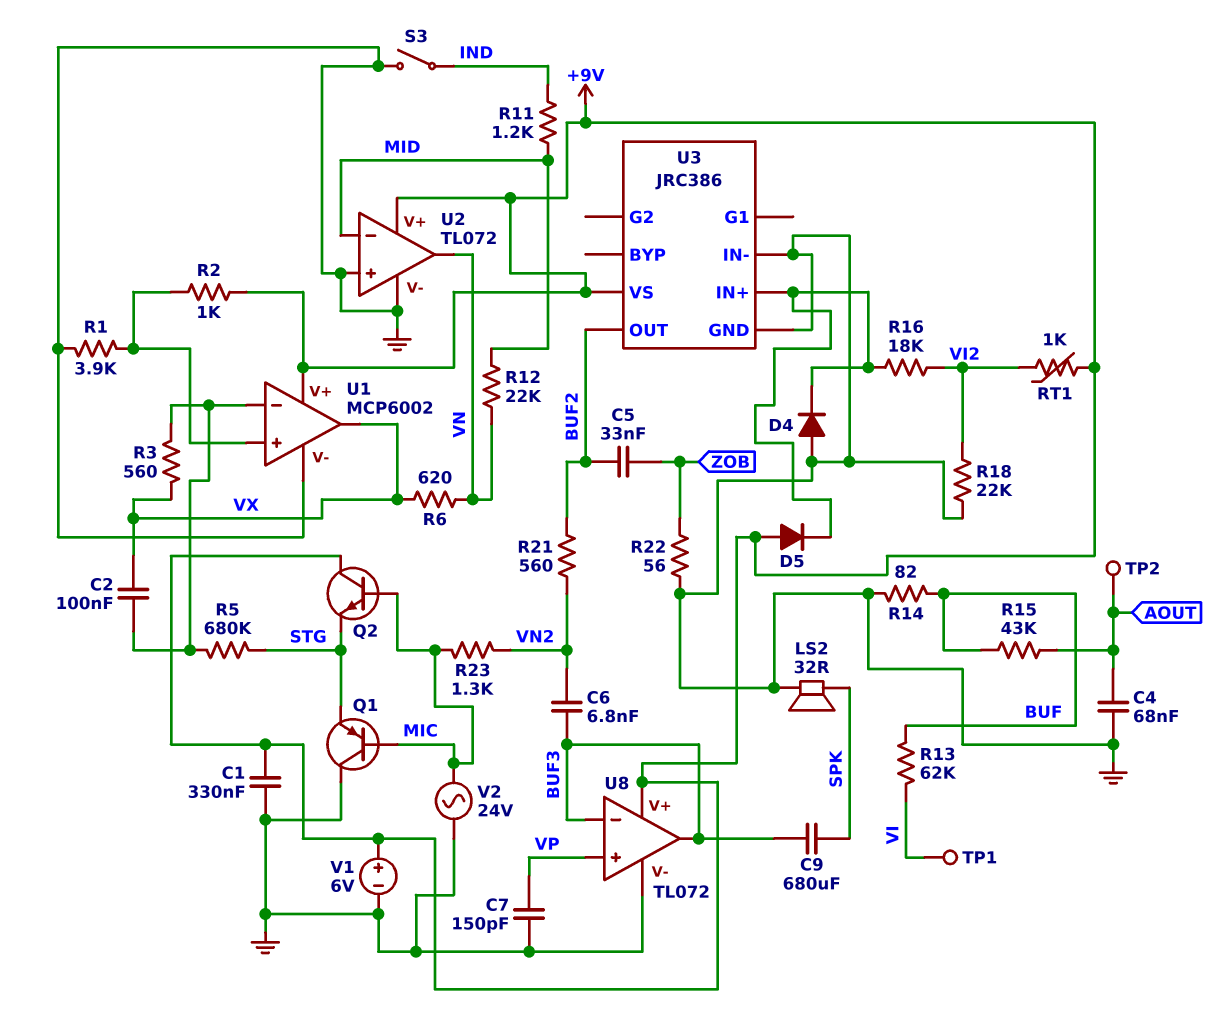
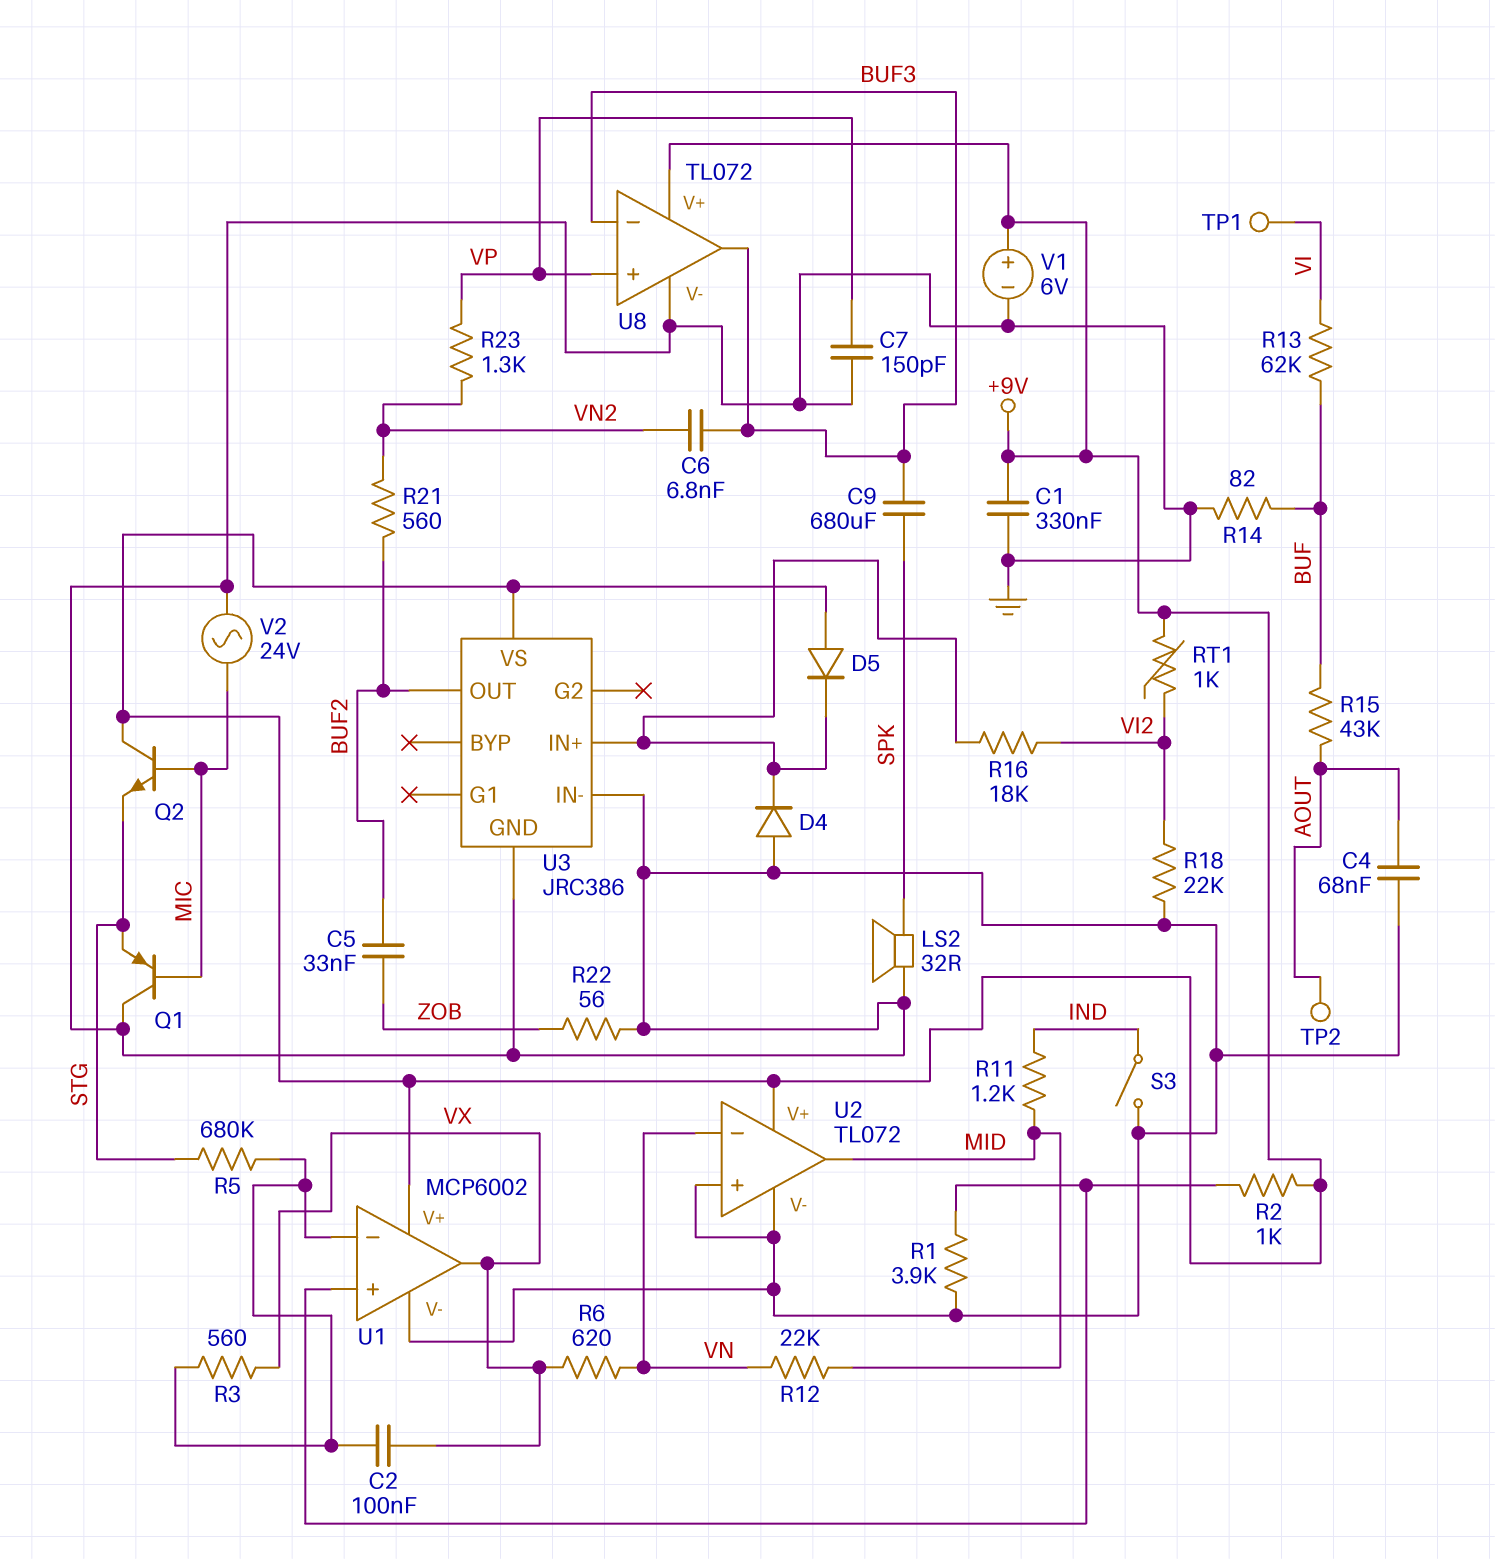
R23: 1.3k (MIC, VN2) -> 1.3k (VN2, VP)
U2 pin in-: MID -> VN
U2 pin out: VN -> MID

